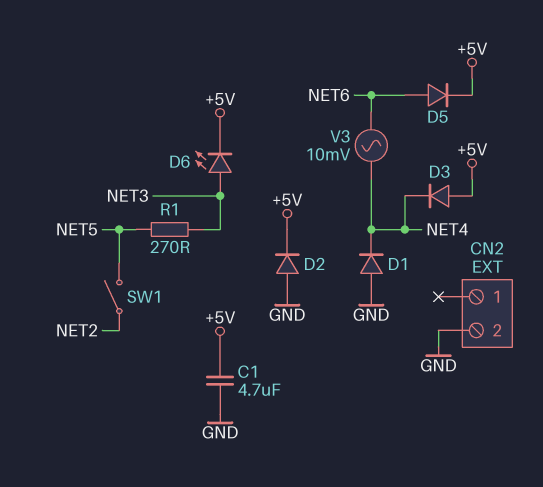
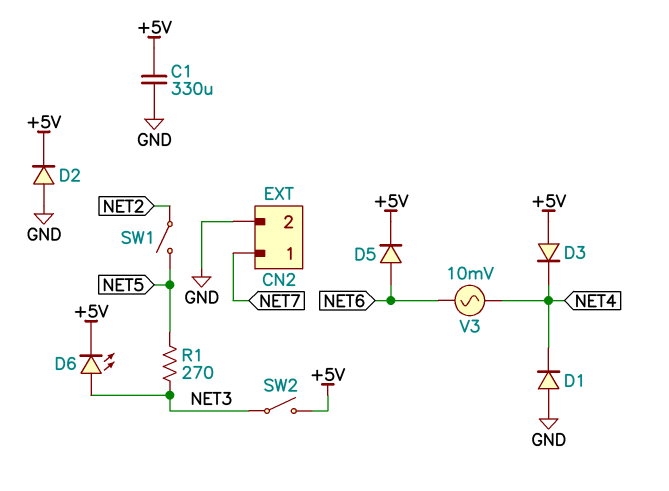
C1: 4.7uF (+5V, GND) -> 330uF (+5V, GND)
CN2 pin 1: none -> NET7
SW2: none -> switch (+5V, NET3)

